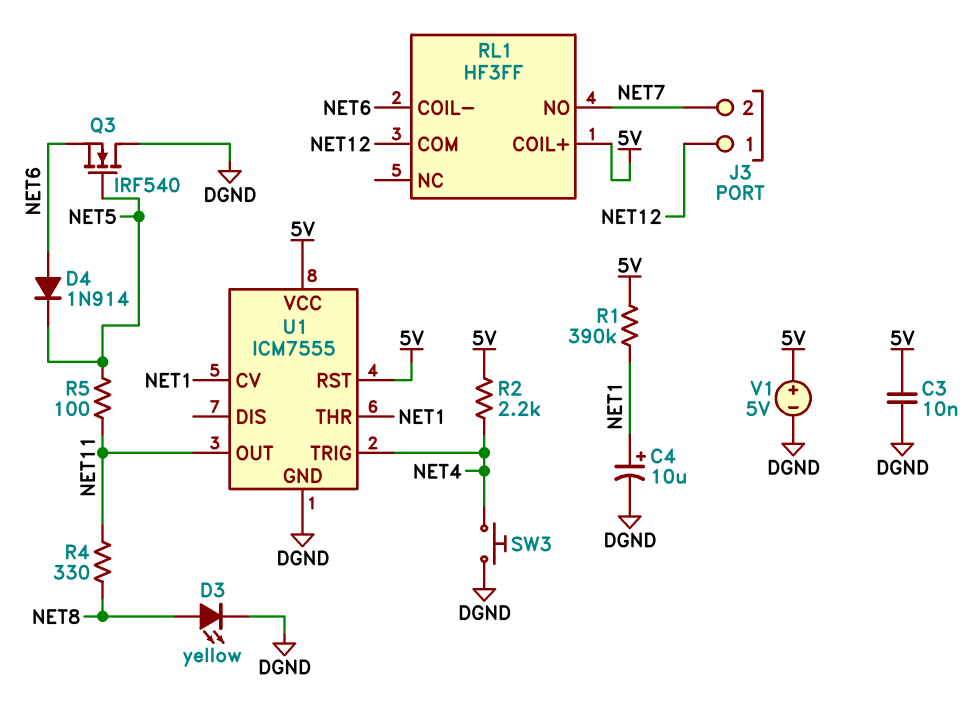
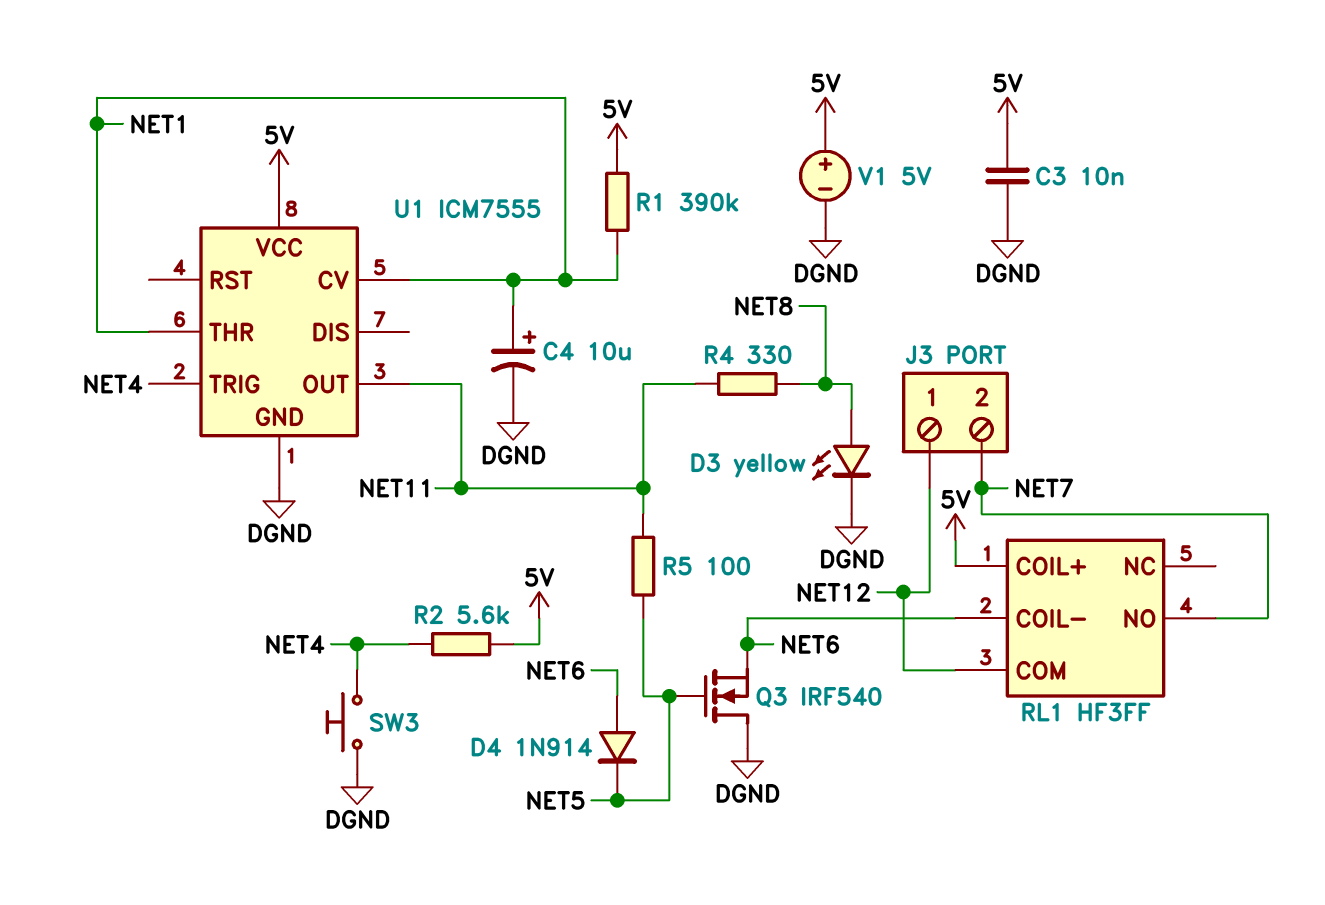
R2: 2.2k (5V, NET4) -> 5.6k (5V, NET4)
U1 pin RST: 5V -> none

